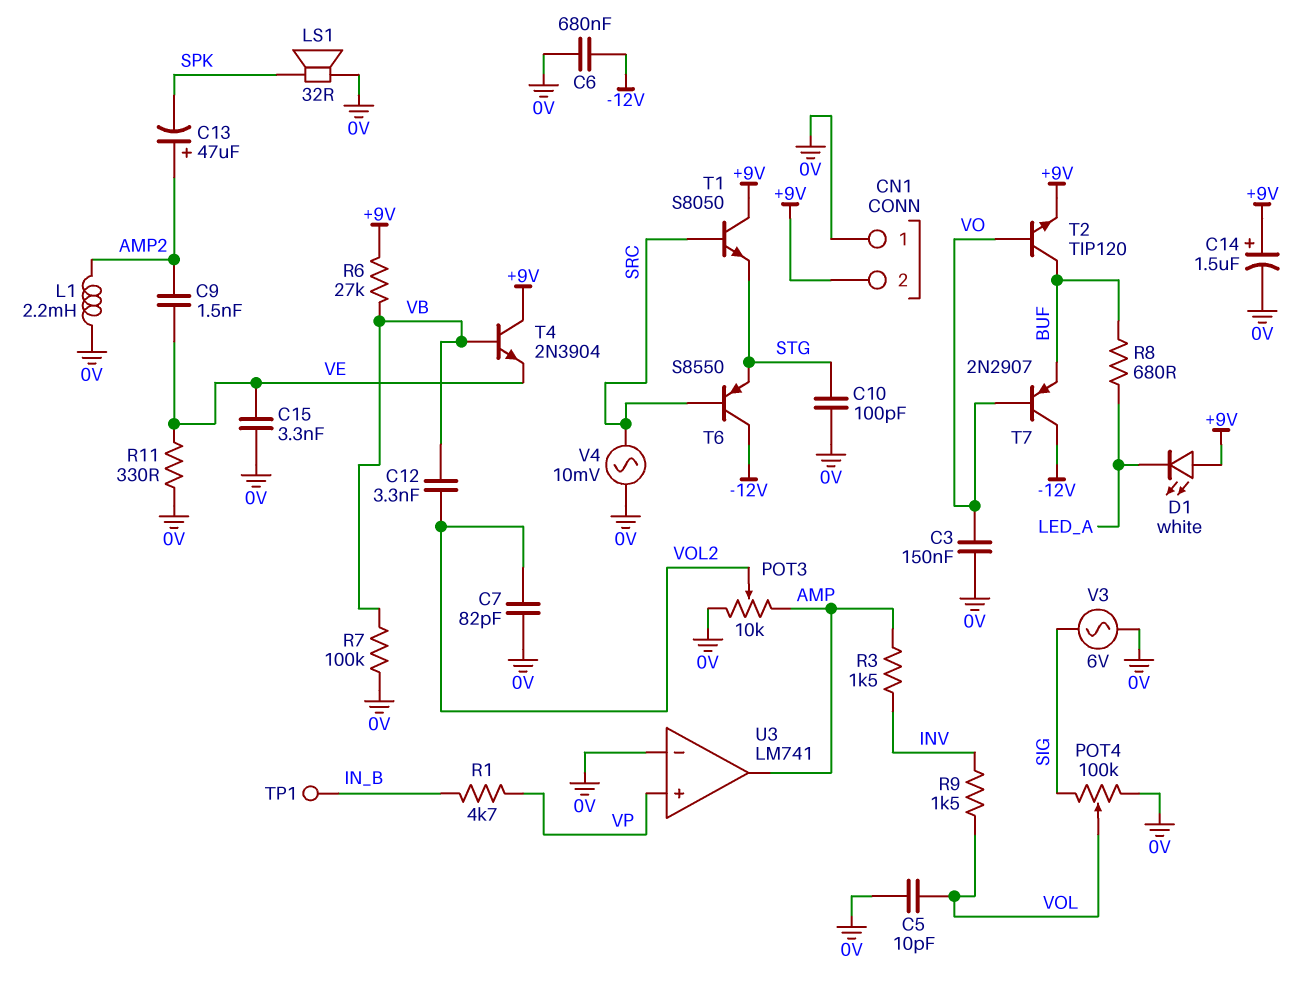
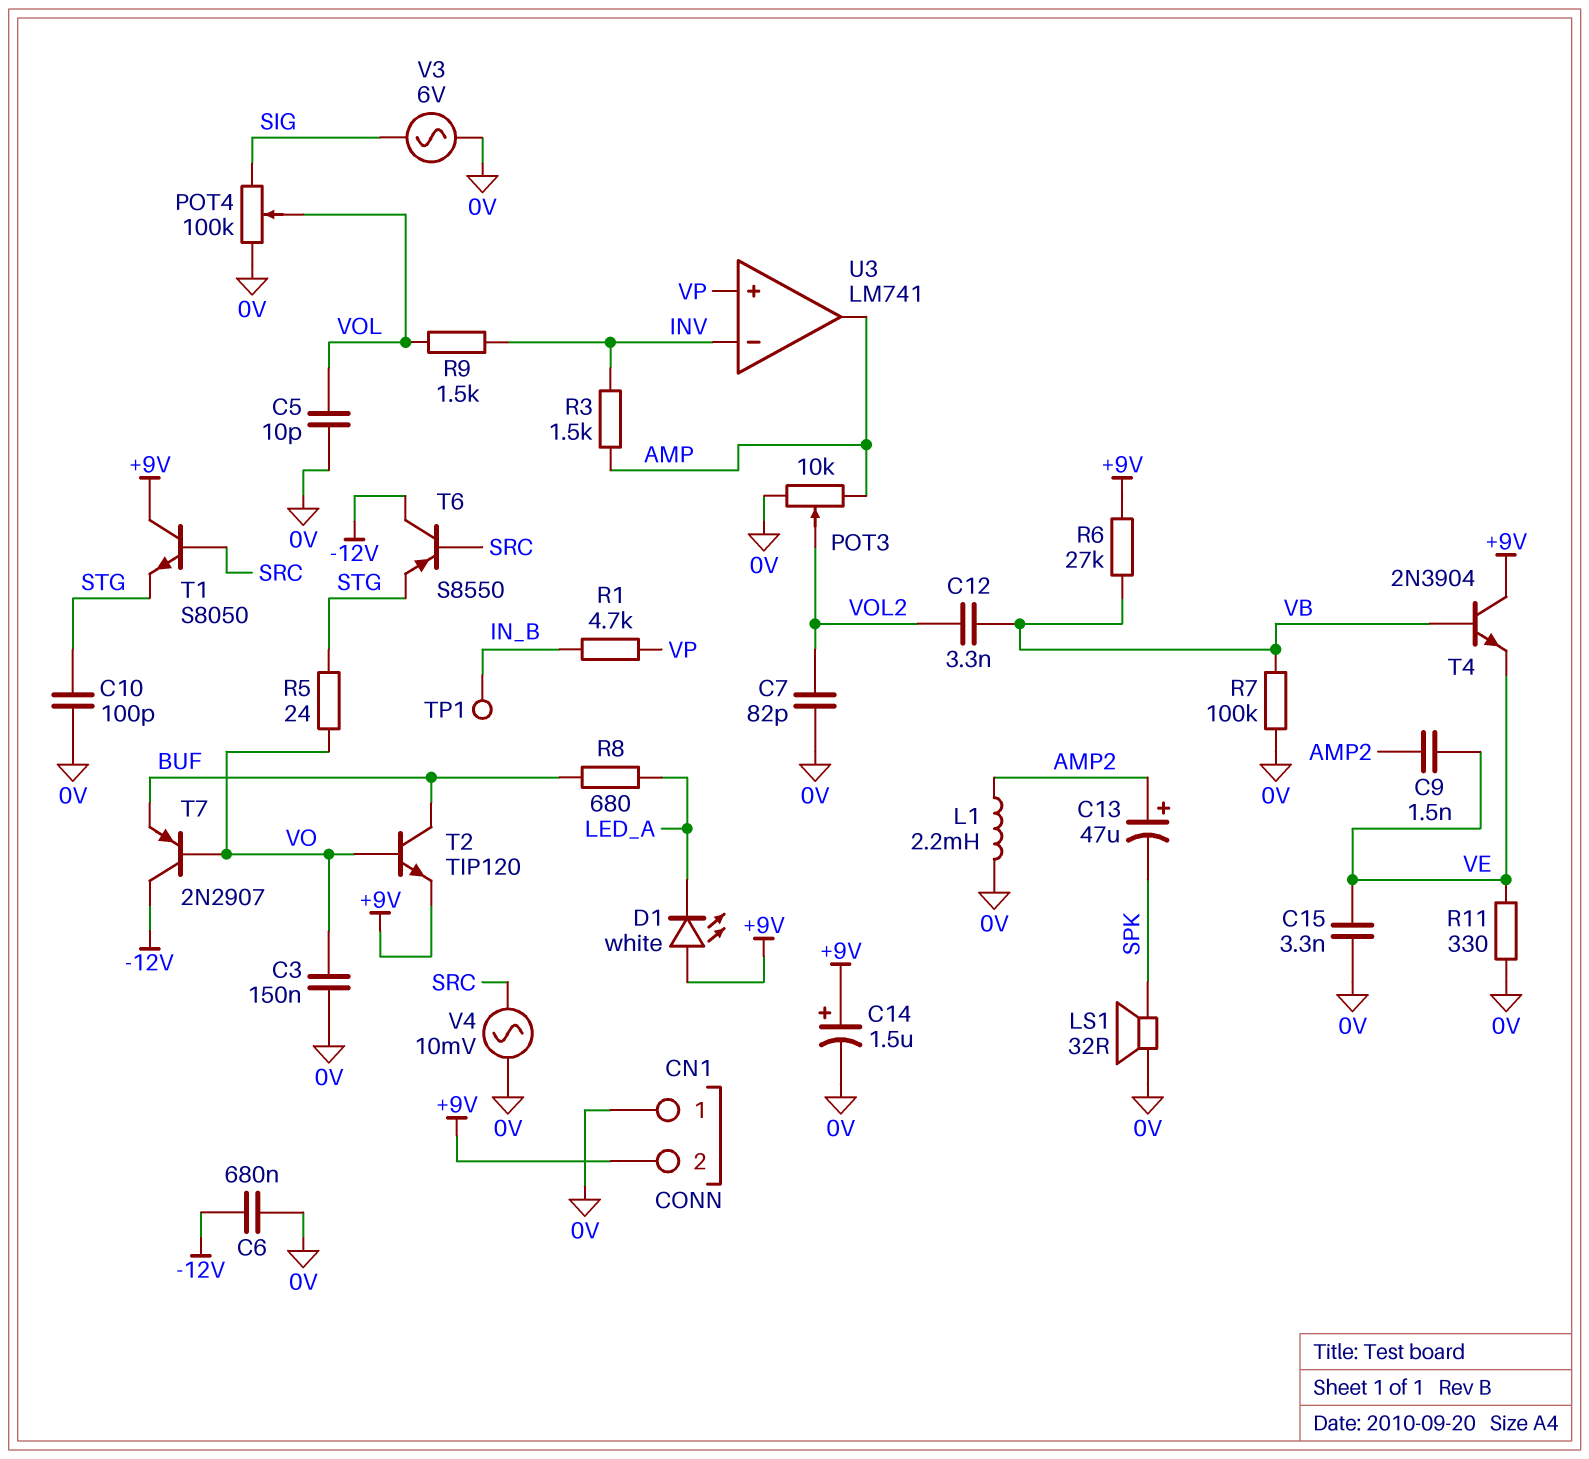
R5: none -> 24 (STG, VO)
U3 pin in-: 0V -> INV

